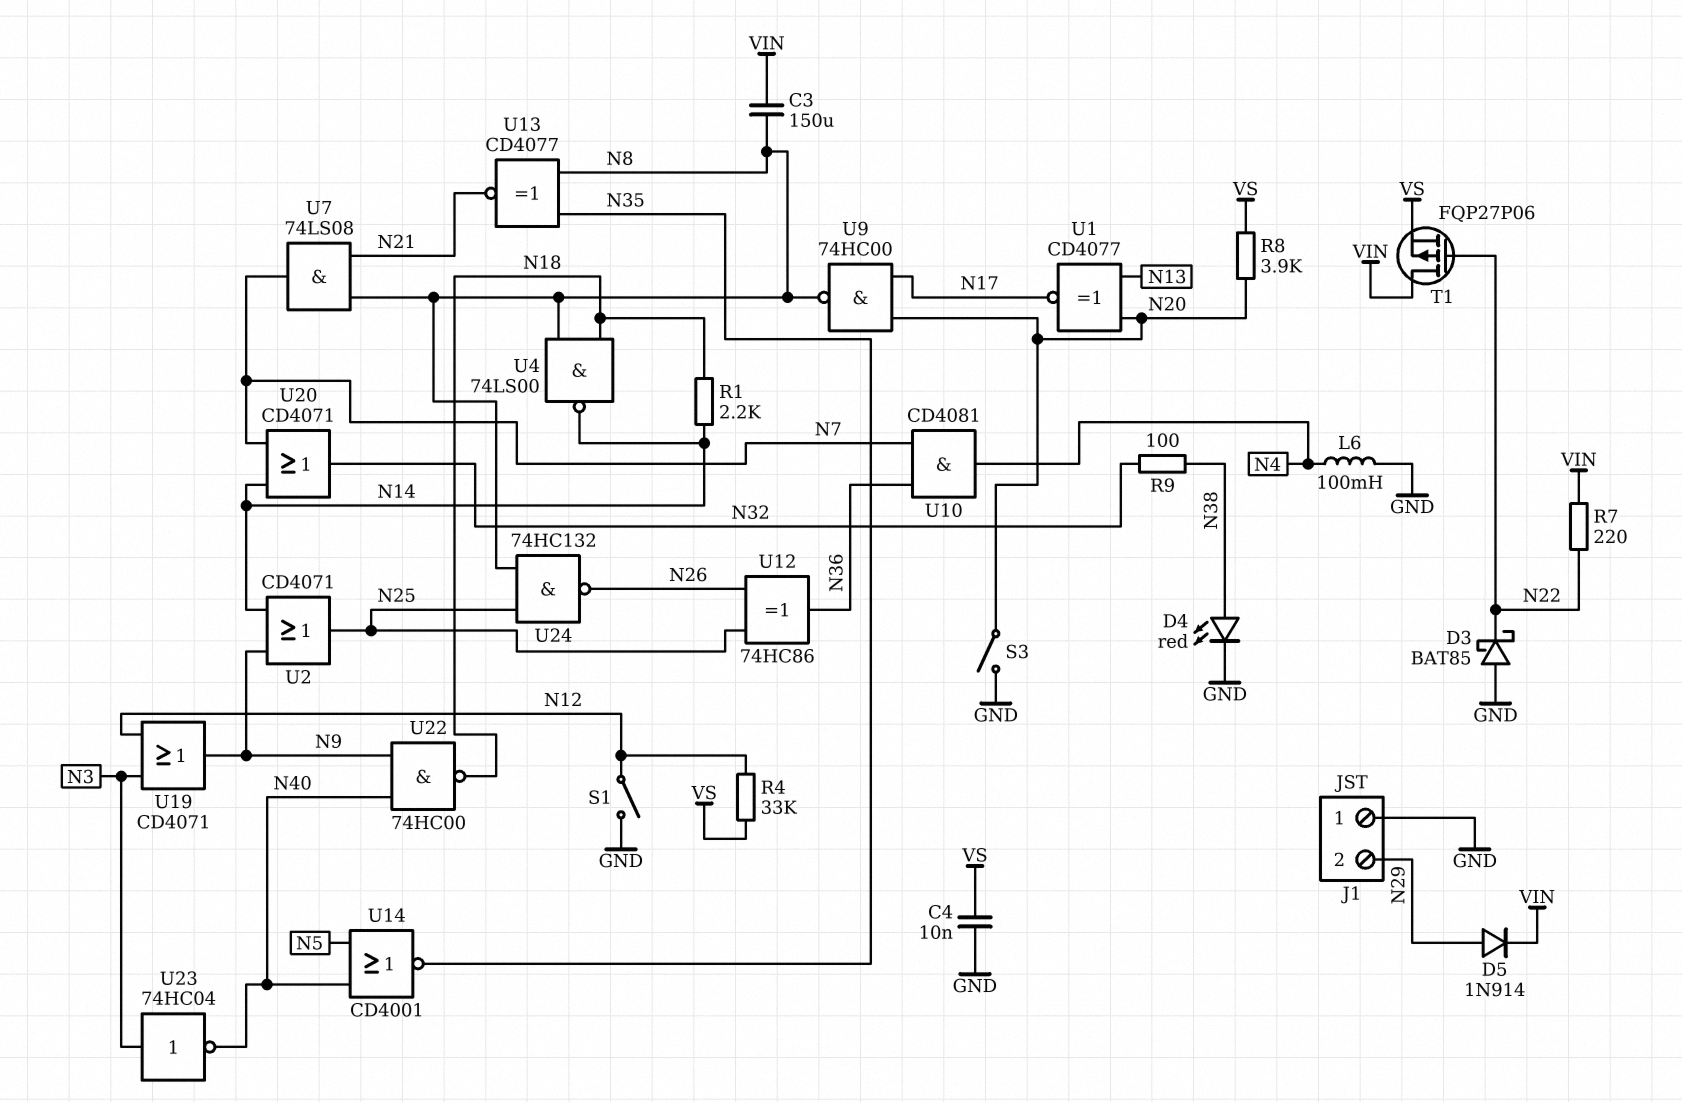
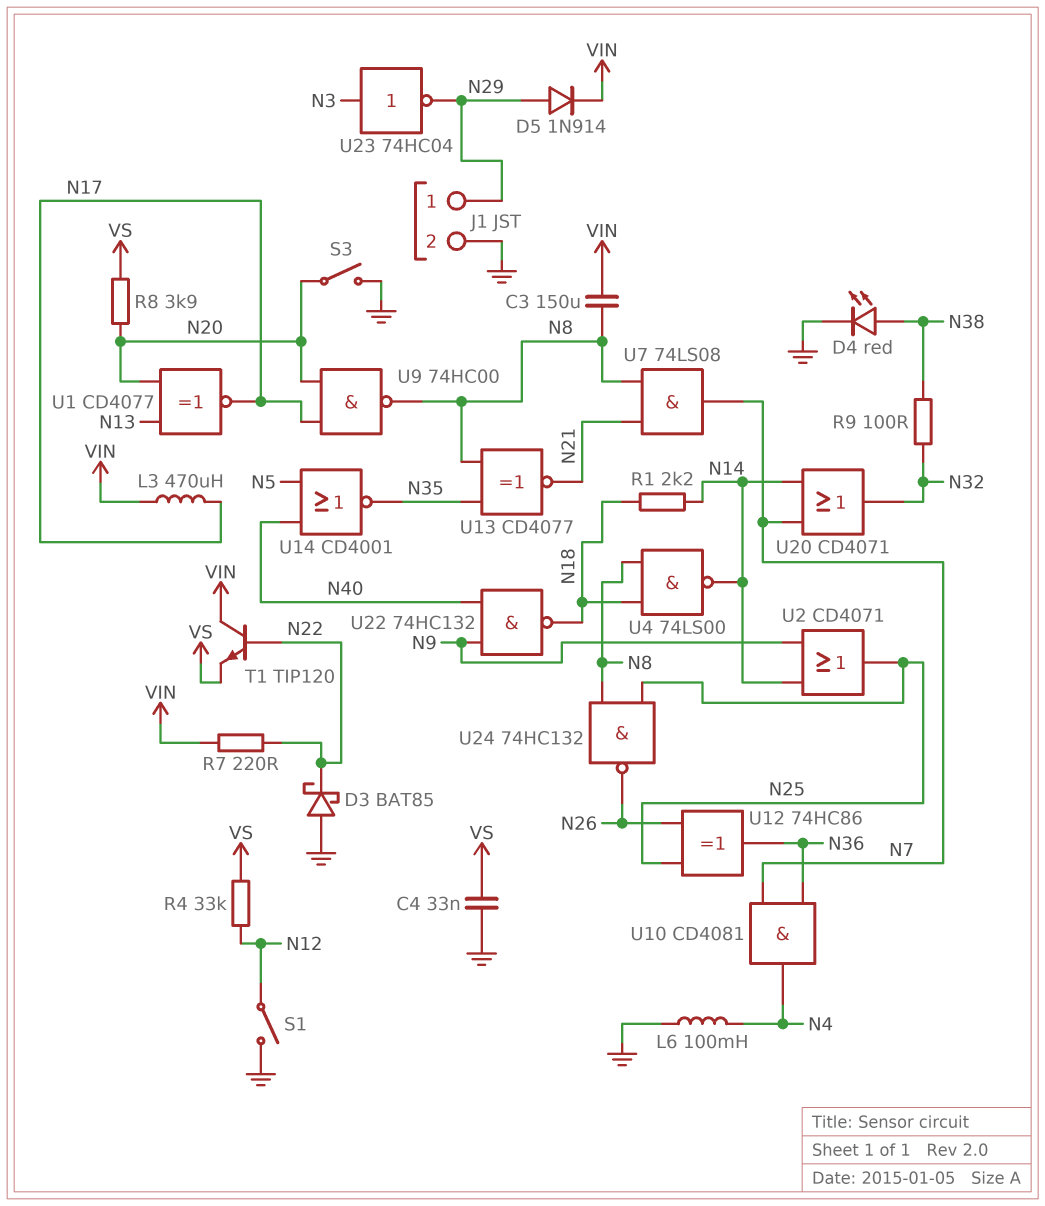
C4: 10nF (GND, VS) -> 33nF (GND, VS)
J1 pin 1: GND -> N29
J1 pin 2: N29 -> GND
L3: none -> 470uH (N17, VIN)
T1: PMOS FQP27P06 (G N22, D VIN, S VS) -> NPN TIP120 (B N22, C VIN, E VS)
U19: OR CD4071 (in N3, in N12, out N9) -> none
U22: NAND 74HC00 (in N9, in N40, out N18) -> NAND 74HC132 (in N9, in N40, out N18)
U23: NOT 74HC04 (in N3, out N40) -> NOT 74HC04 (in N3, out N29)

